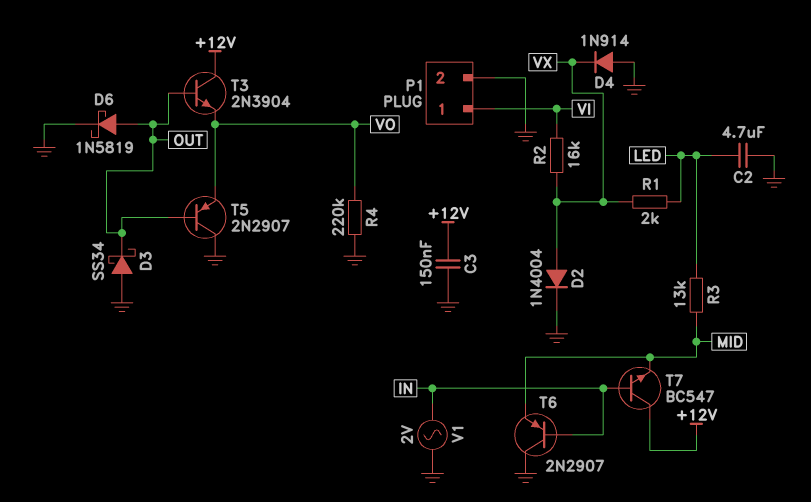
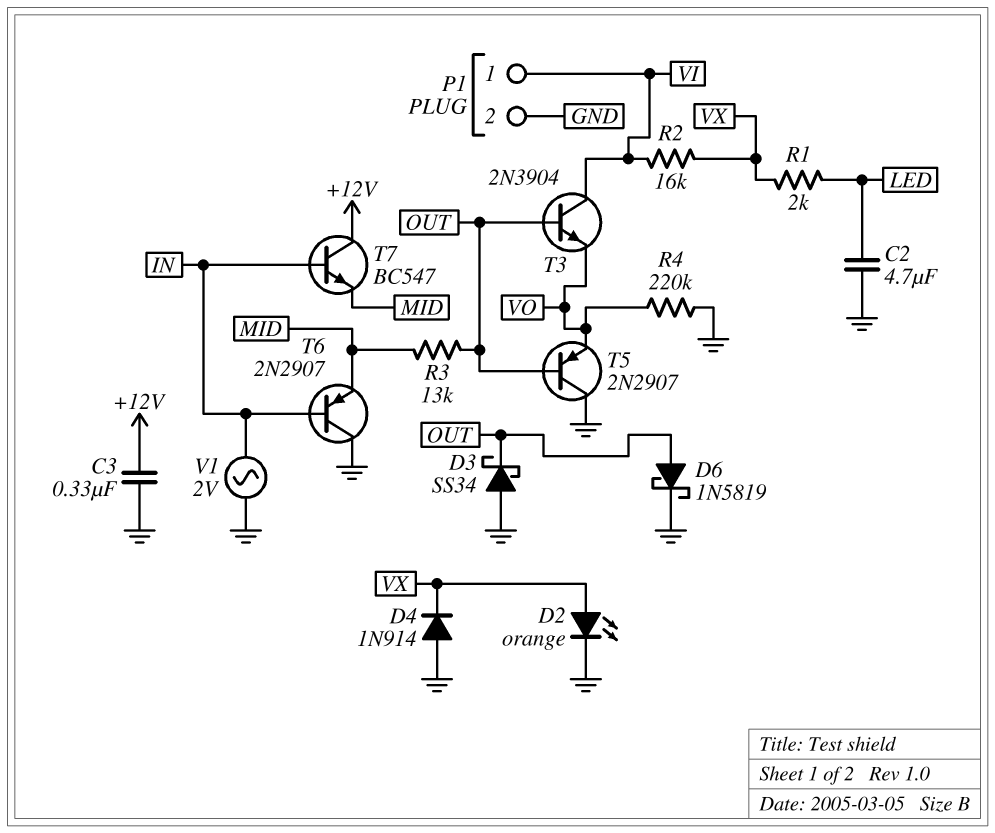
C3: 150nF (+12V, GND) -> 330nF (+12V, GND)
D2: diode 1N4004 (A VX, K GND) -> LED orange (A VX, K GND)
R3: 13k (LED, MID) -> 13k (MID, OUT)
T3: NPN 2N3904 (B OUT, C +12V, E VO) -> NPN 2N3904 (B OUT, C VI, E VO)

